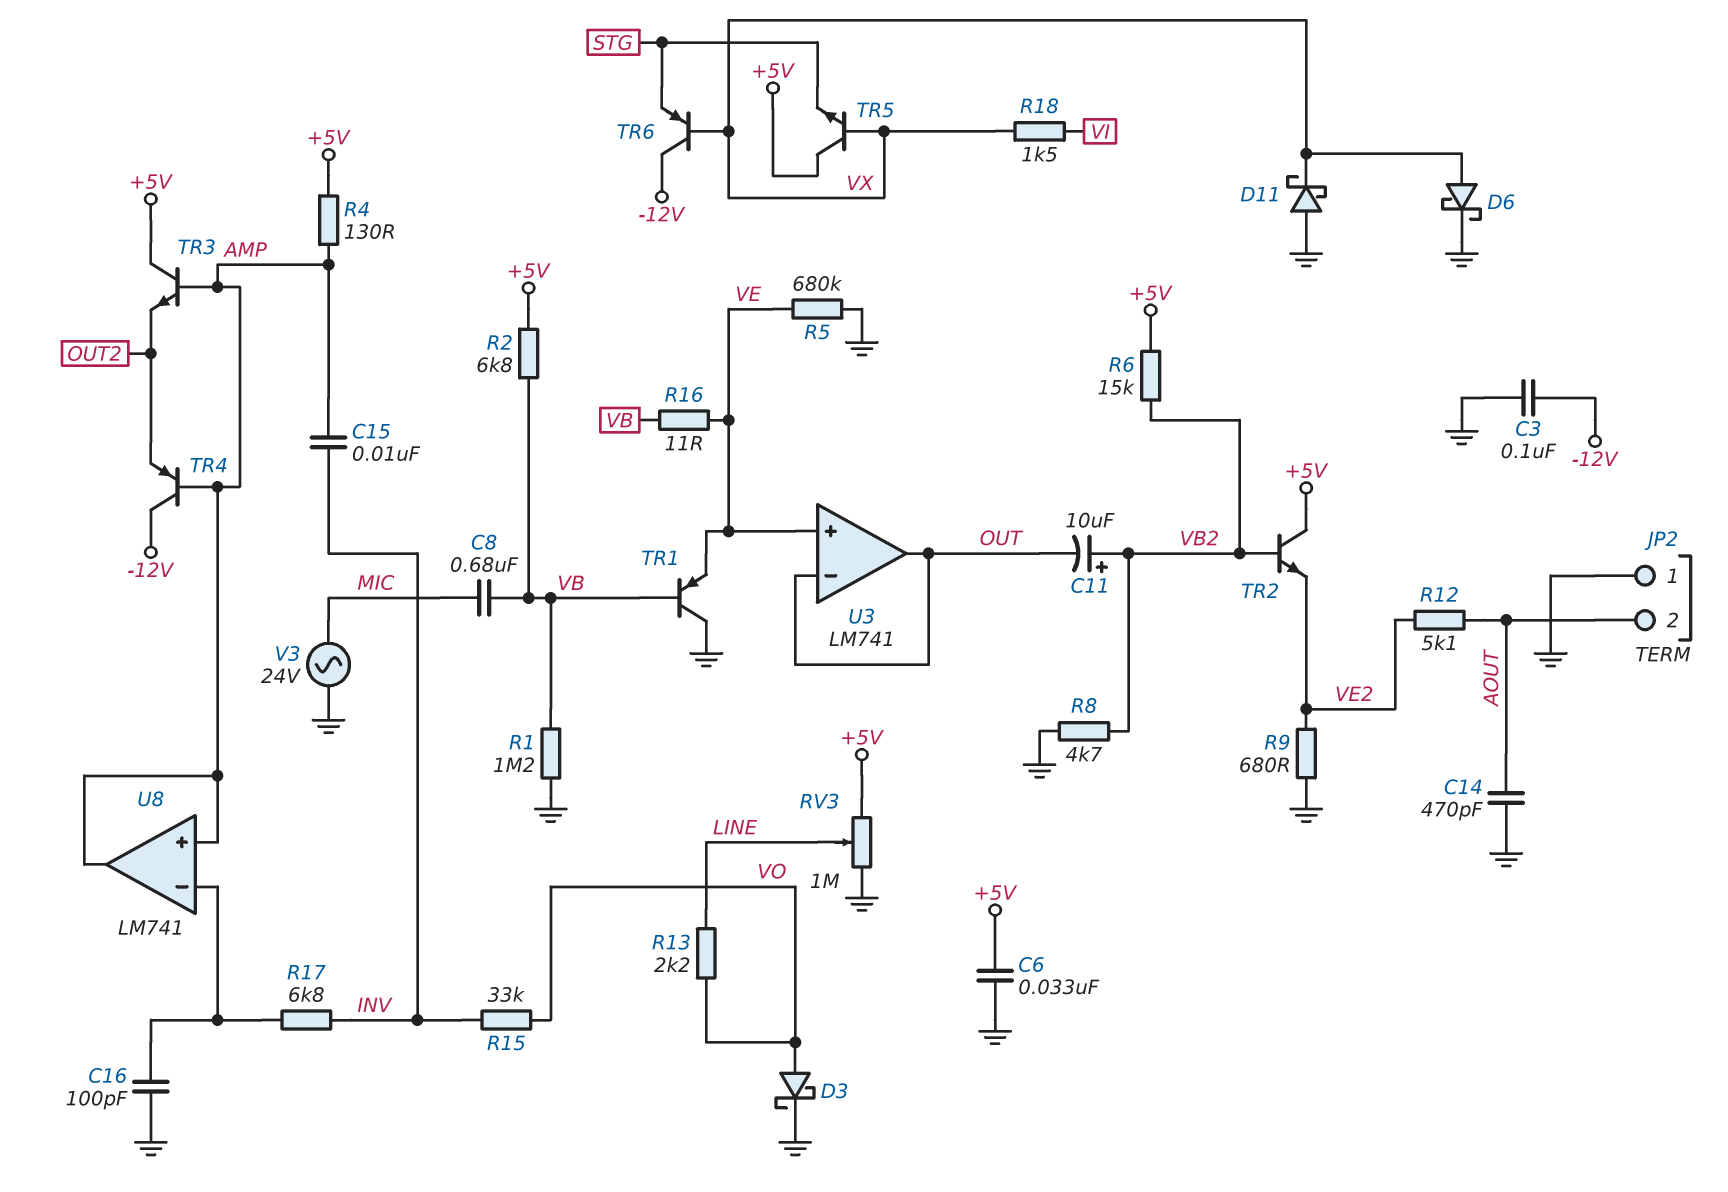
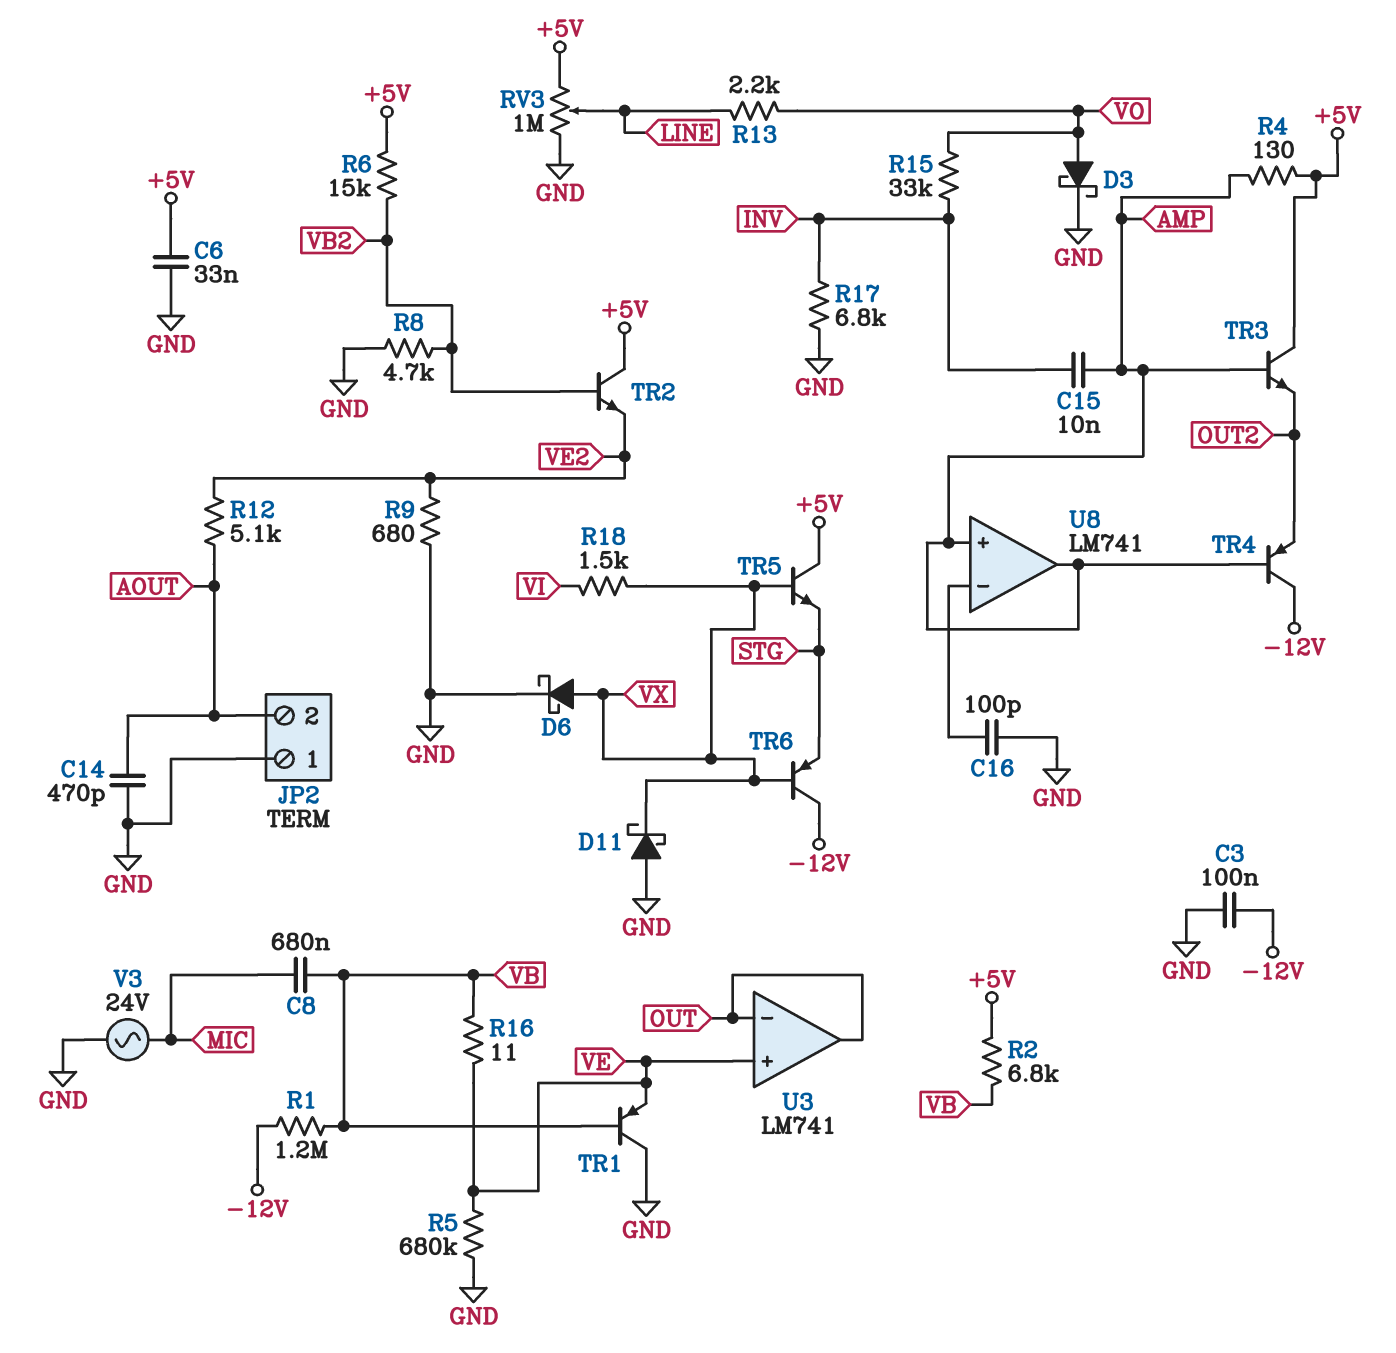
C11: 10uF (plus VB2, minus OUT) -> none
R1: 1.2M (GND, VB) -> 1.2M (-12V, VB)
R17: 6.8k (INV, U8/in-) -> 6.8k (GND, INV)

